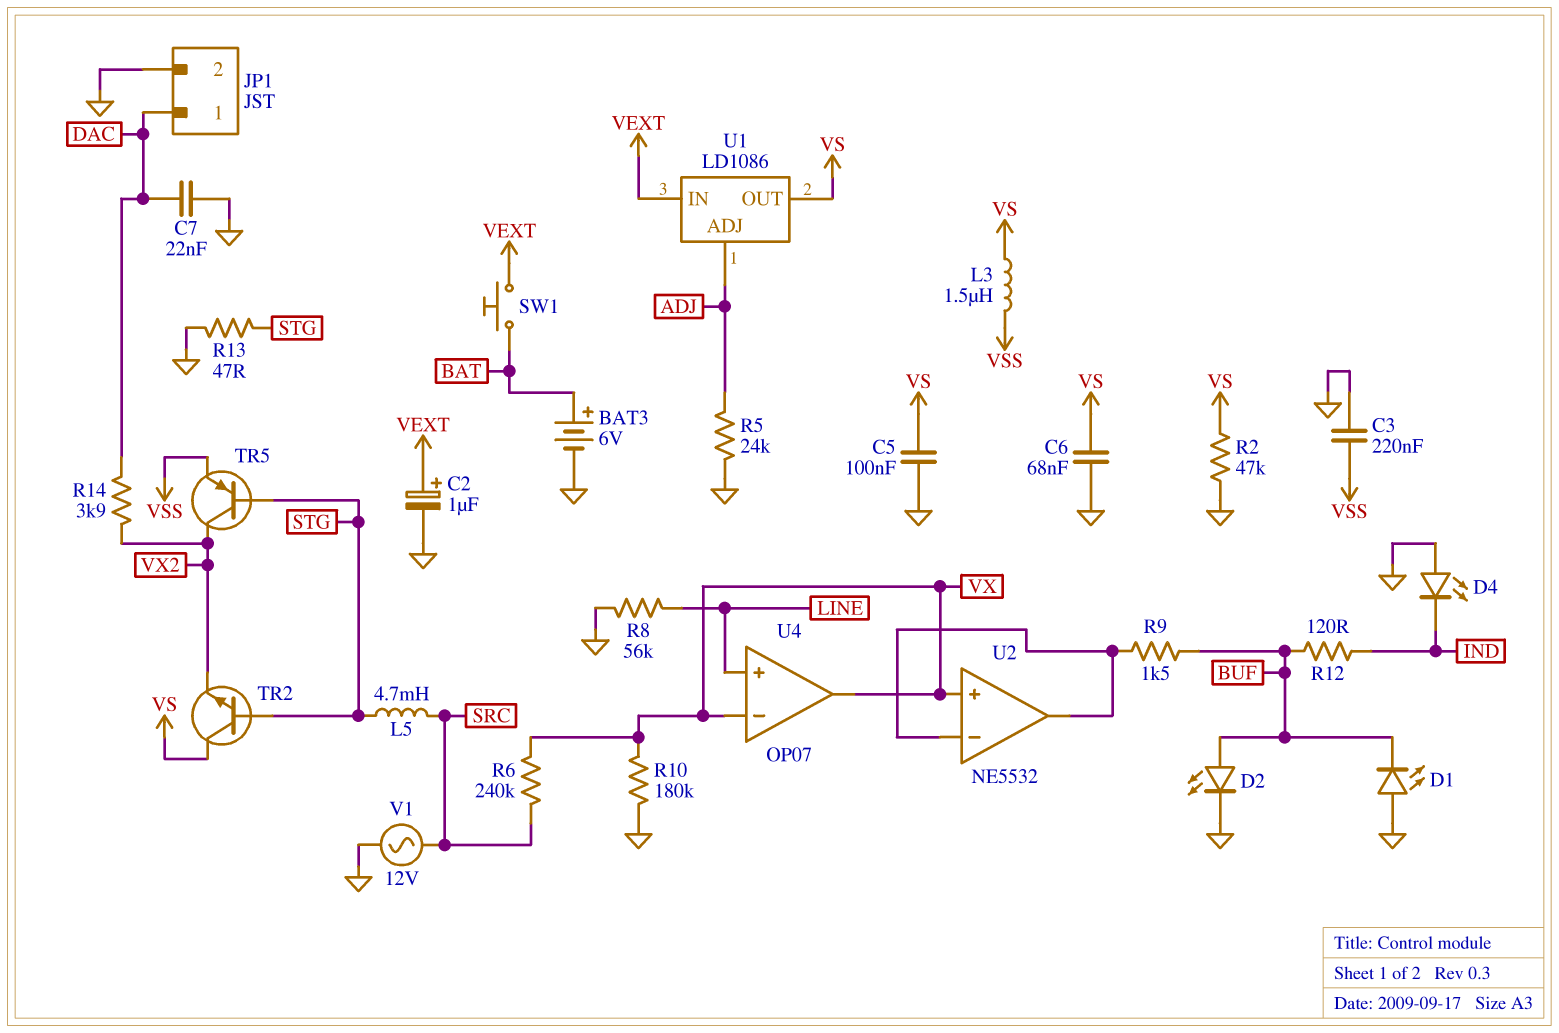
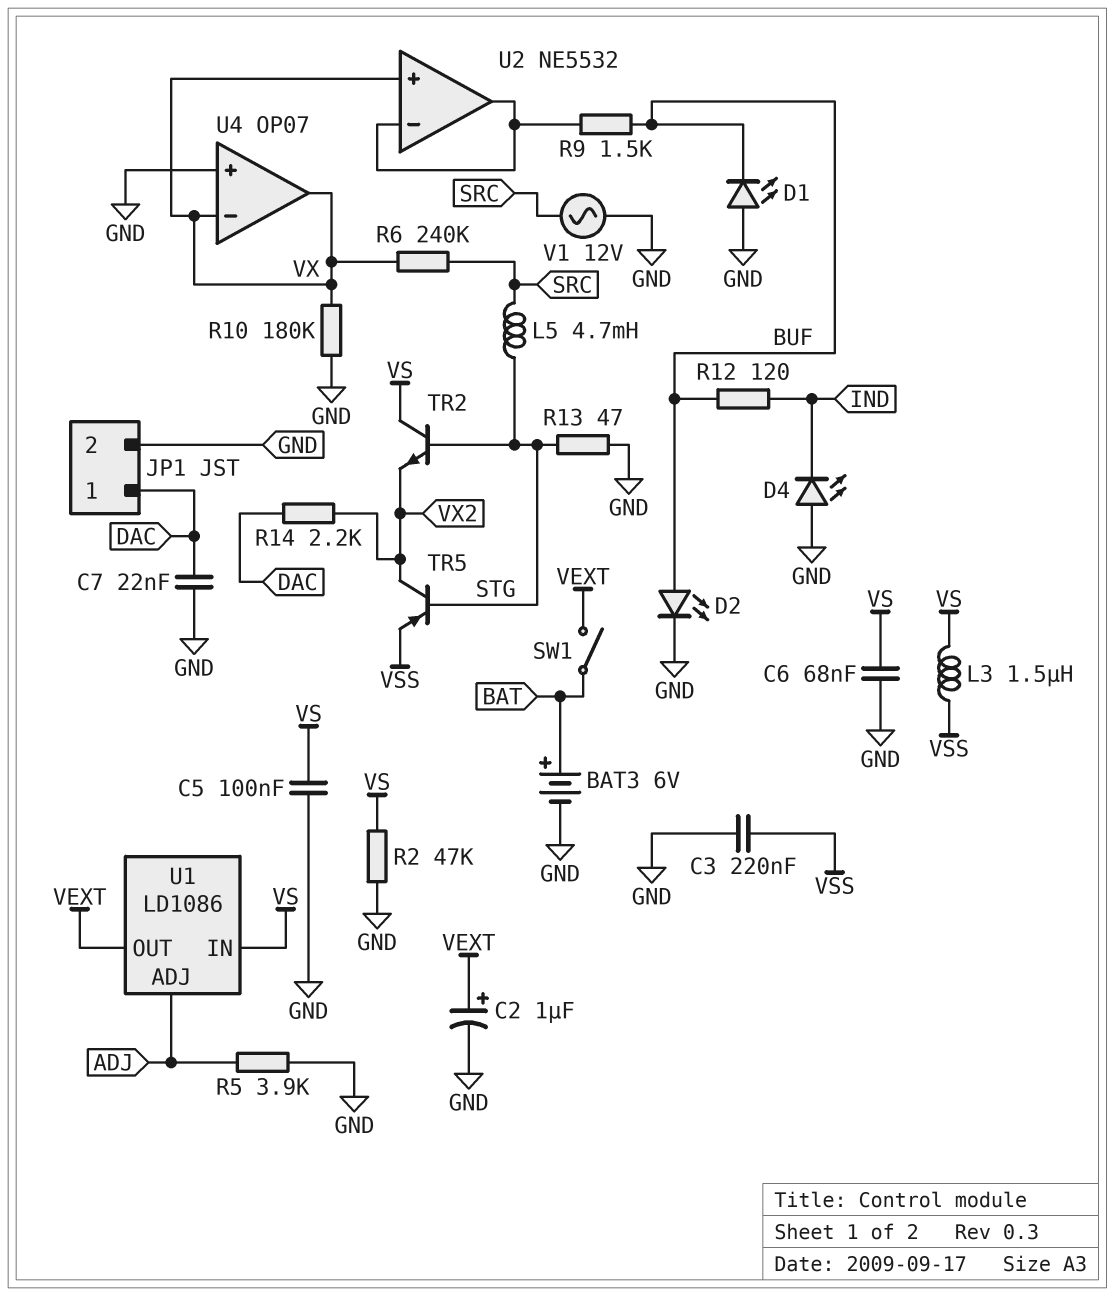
R5: 24k (ADJ, GND) -> 3.9k (ADJ, GND)
R8: 56k (GND, LINE) -> none
R14: 3.9k (DAC, VX2) -> 2.2k (DAC, VX2)
SW1: button (BAT, VEXT) -> switch (BAT, VEXT)
U1 pin IN: VEXT -> VS
U1 pin OUT: VS -> VEXT
U4 pin in+: LINE -> GND

